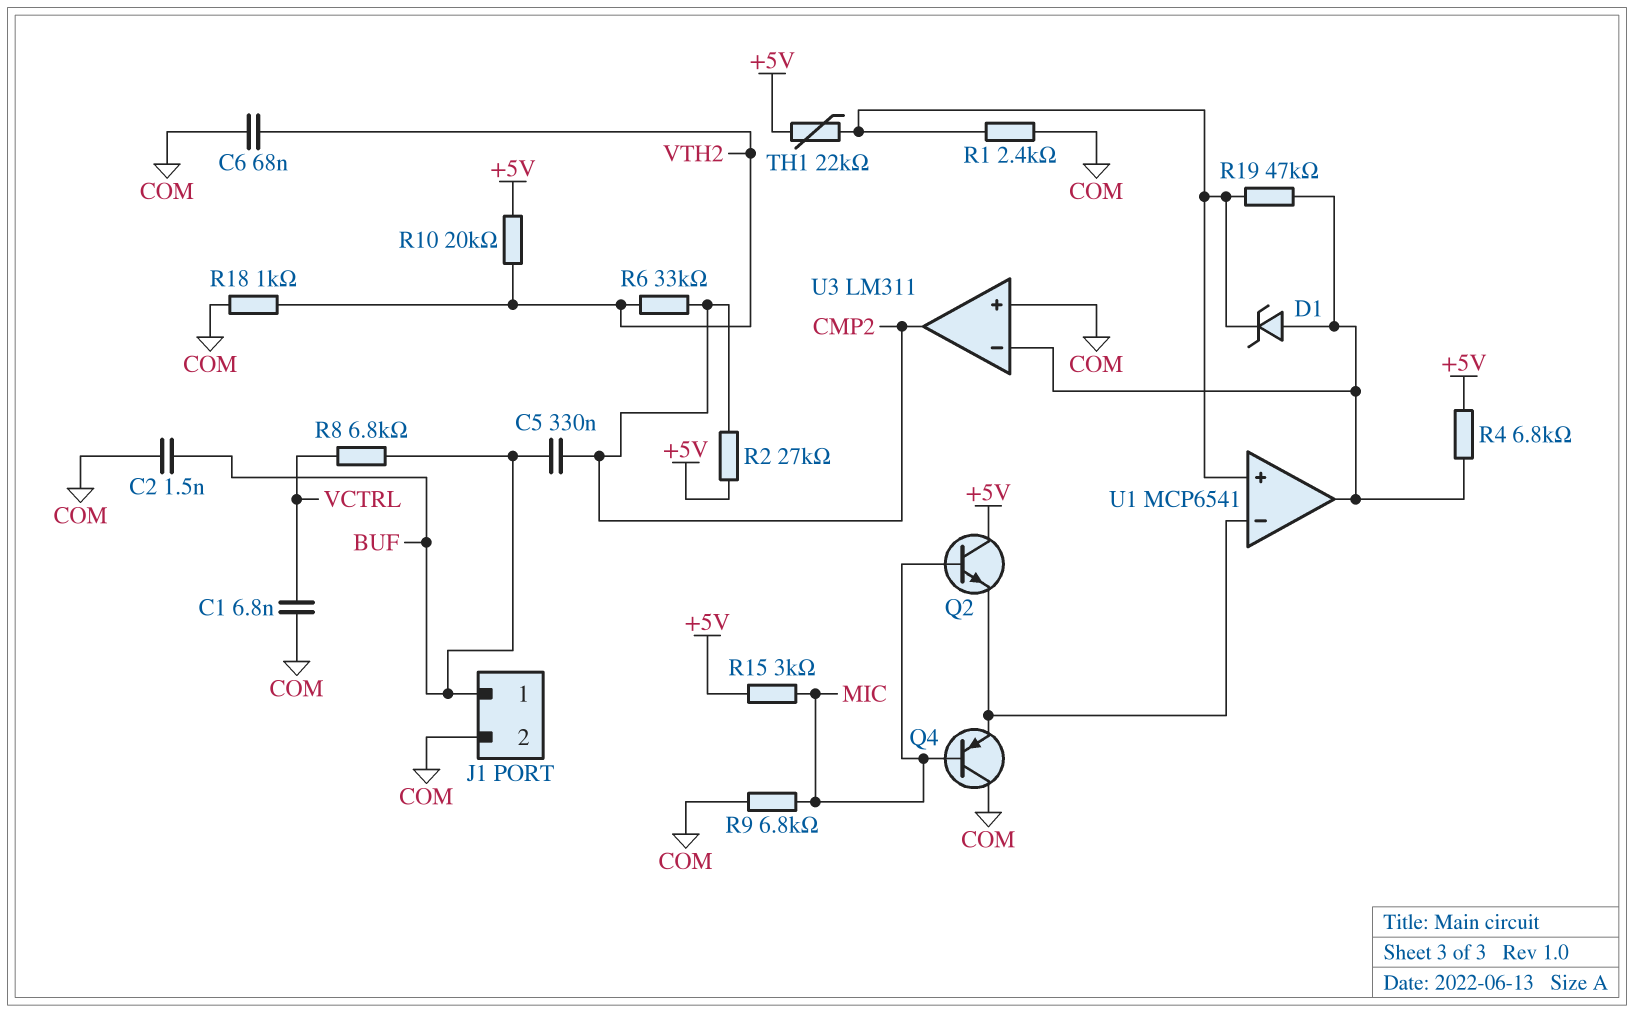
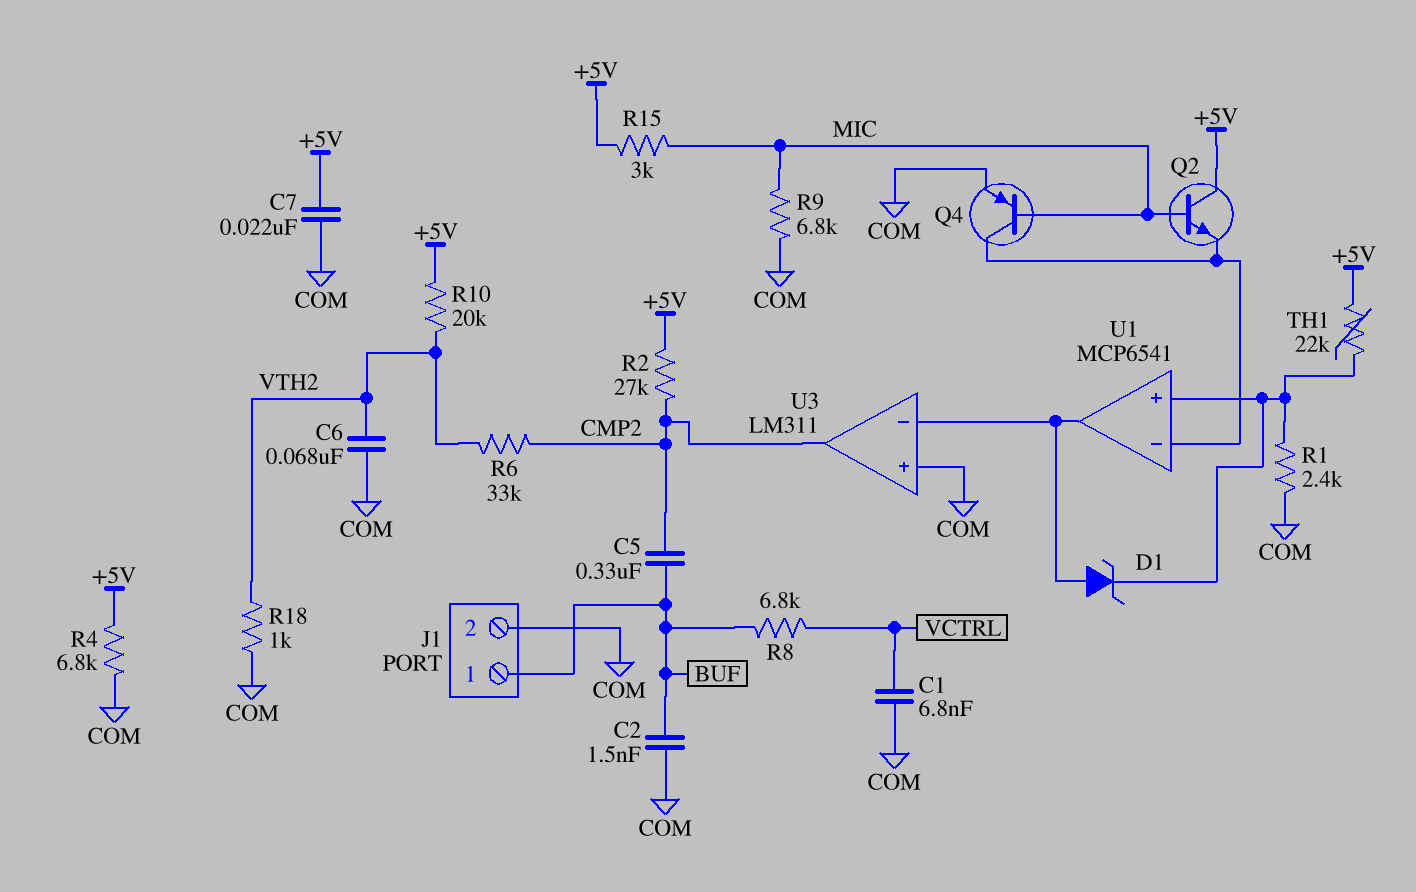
C7: none -> 22nF (+5V, COM)
Q4: PNP (B MIC, C COM, E U1/in-) -> PNP (B MIC, C U1/in-, E COM)
R4: 6.8k (+5V, U1/out) -> 6.8k (+5V, COM)
R19: 47k (U1/in+, U1/out) -> none

